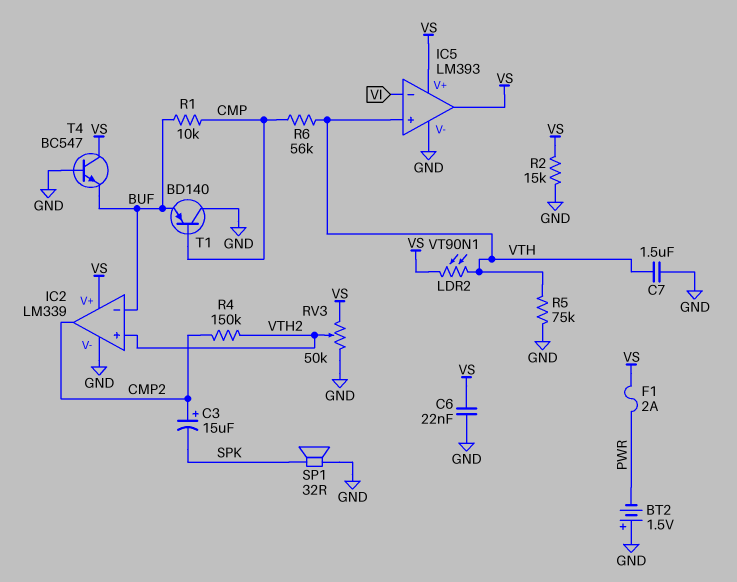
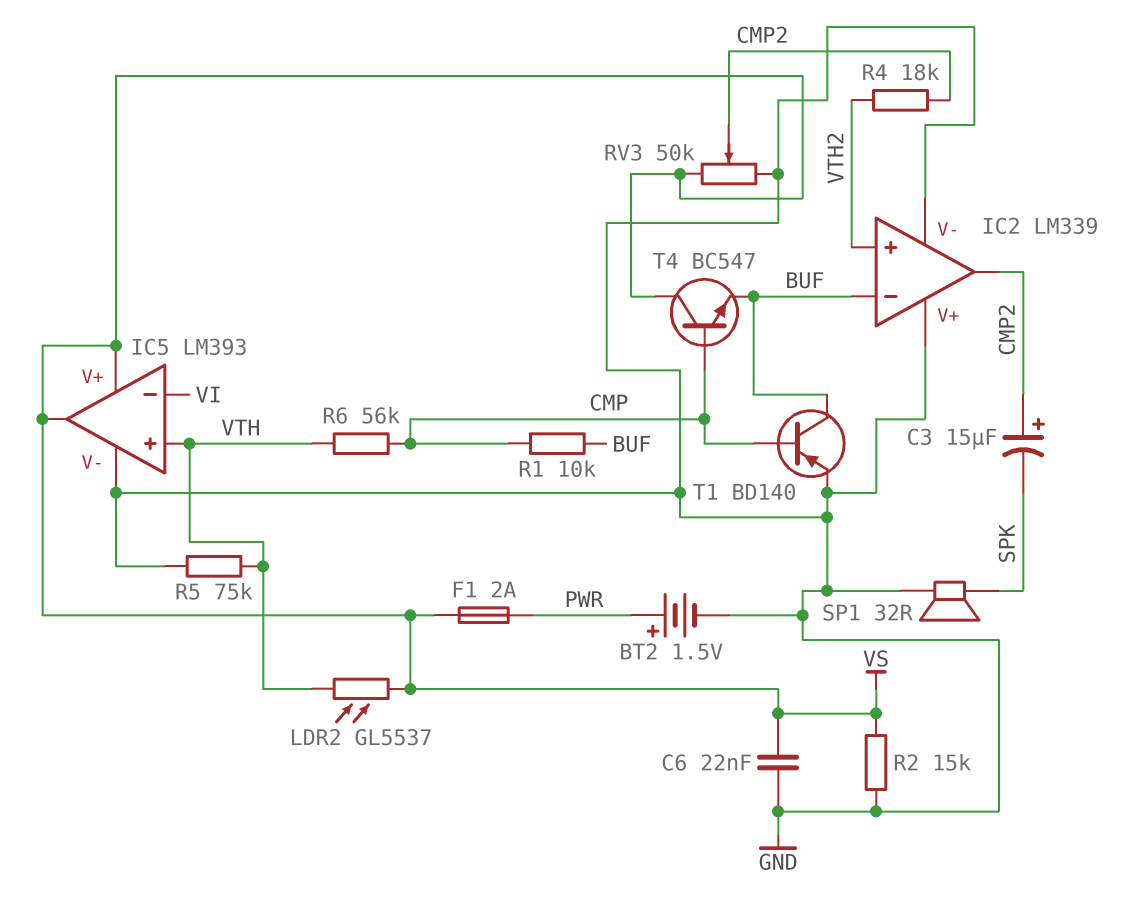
BT2: 1.5V (plus GND, minus PWR) -> 1.5V (plus PWR, minus GND)
C7: 1.5uF (GND, VTH) -> none
IC2 pin V+: VS -> GND
LDR2: VT90N1 (VS, VTH) -> GL5537 (VS, VTH)
R4: 150k (CMP2, VTH2) -> 18k (CMP2, VTH2)
RV3: 50k (GND, VS, wiper VTH2) -> 50k (GND, VS, wiper CMP2)
T1: PNP BD140 (B CMP, C GND, E BUF) -> PNP BD140 (B CMP, C BUF, E GND)
T4: NPN BC547 (B GND, C VS, E BUF) -> NPN BC547 (B CMP, C VS, E BUF)

